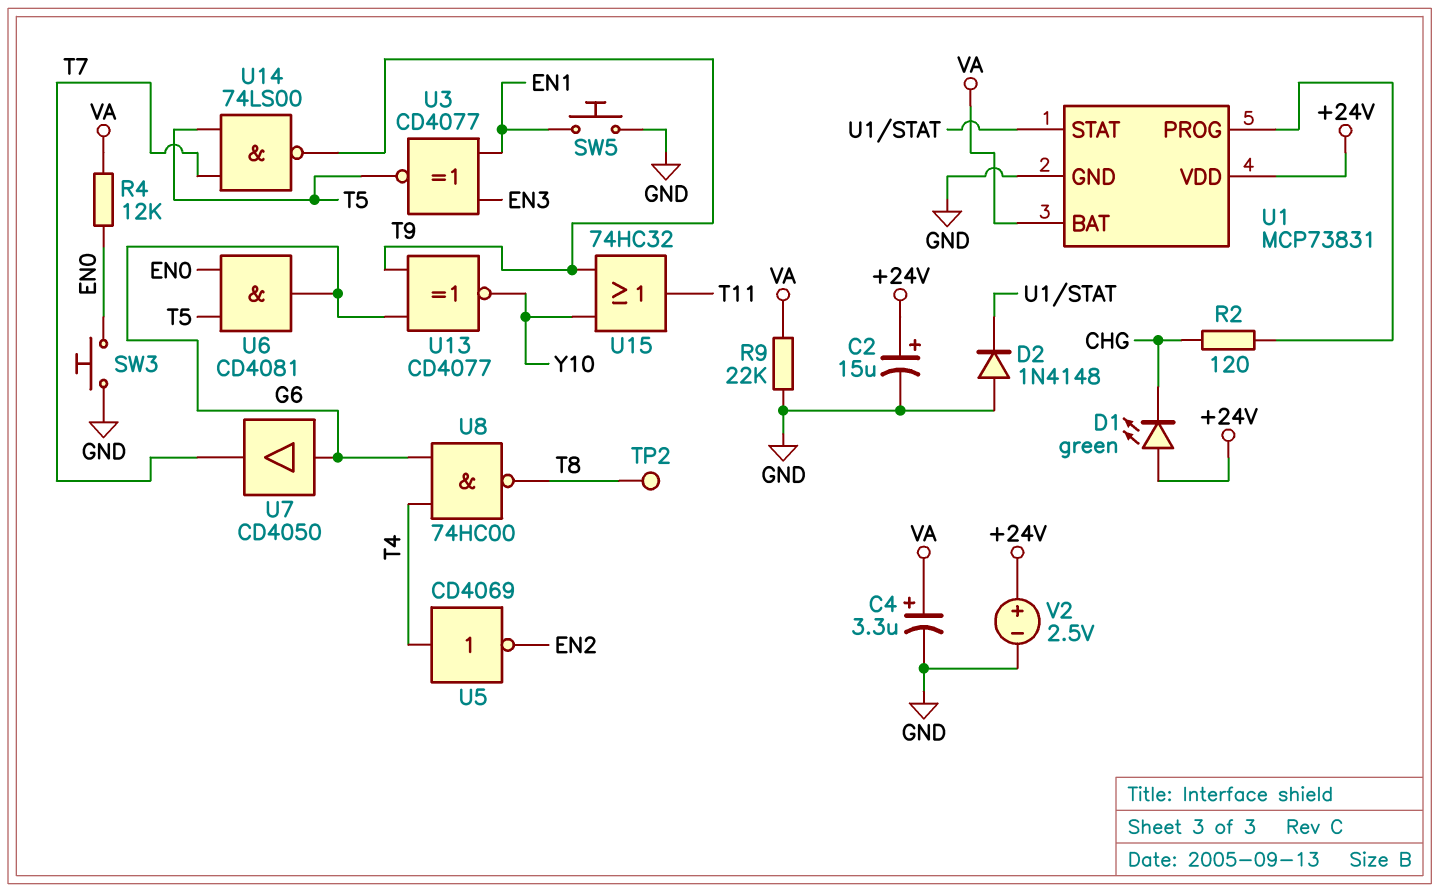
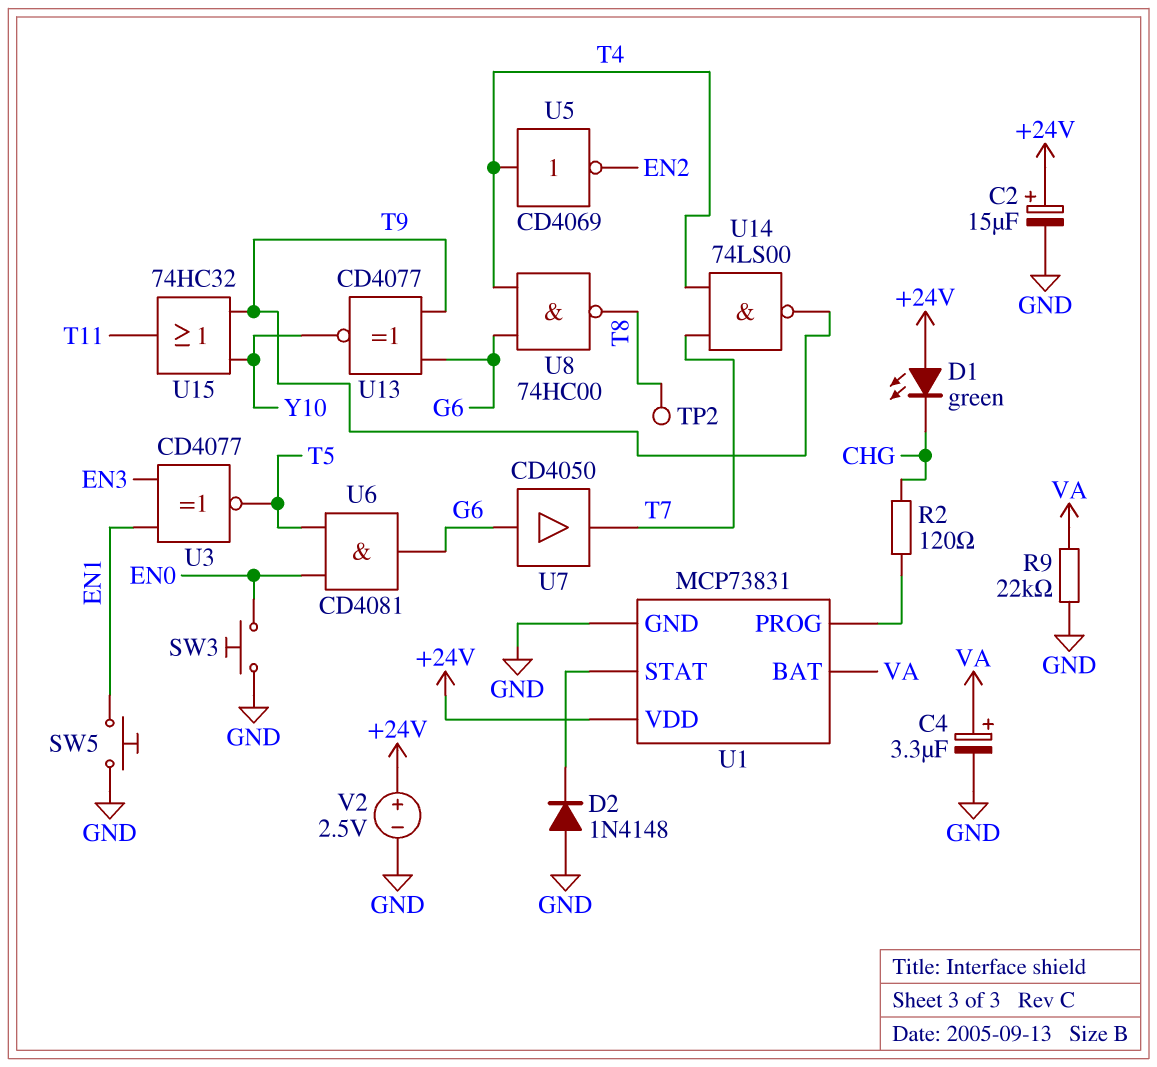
R4: 12k (EN0, VA) -> none
U14: NAND 74LS00 (in T5, in T7, out T9) -> NAND 74LS00 (in T4, in T7, out T9)

